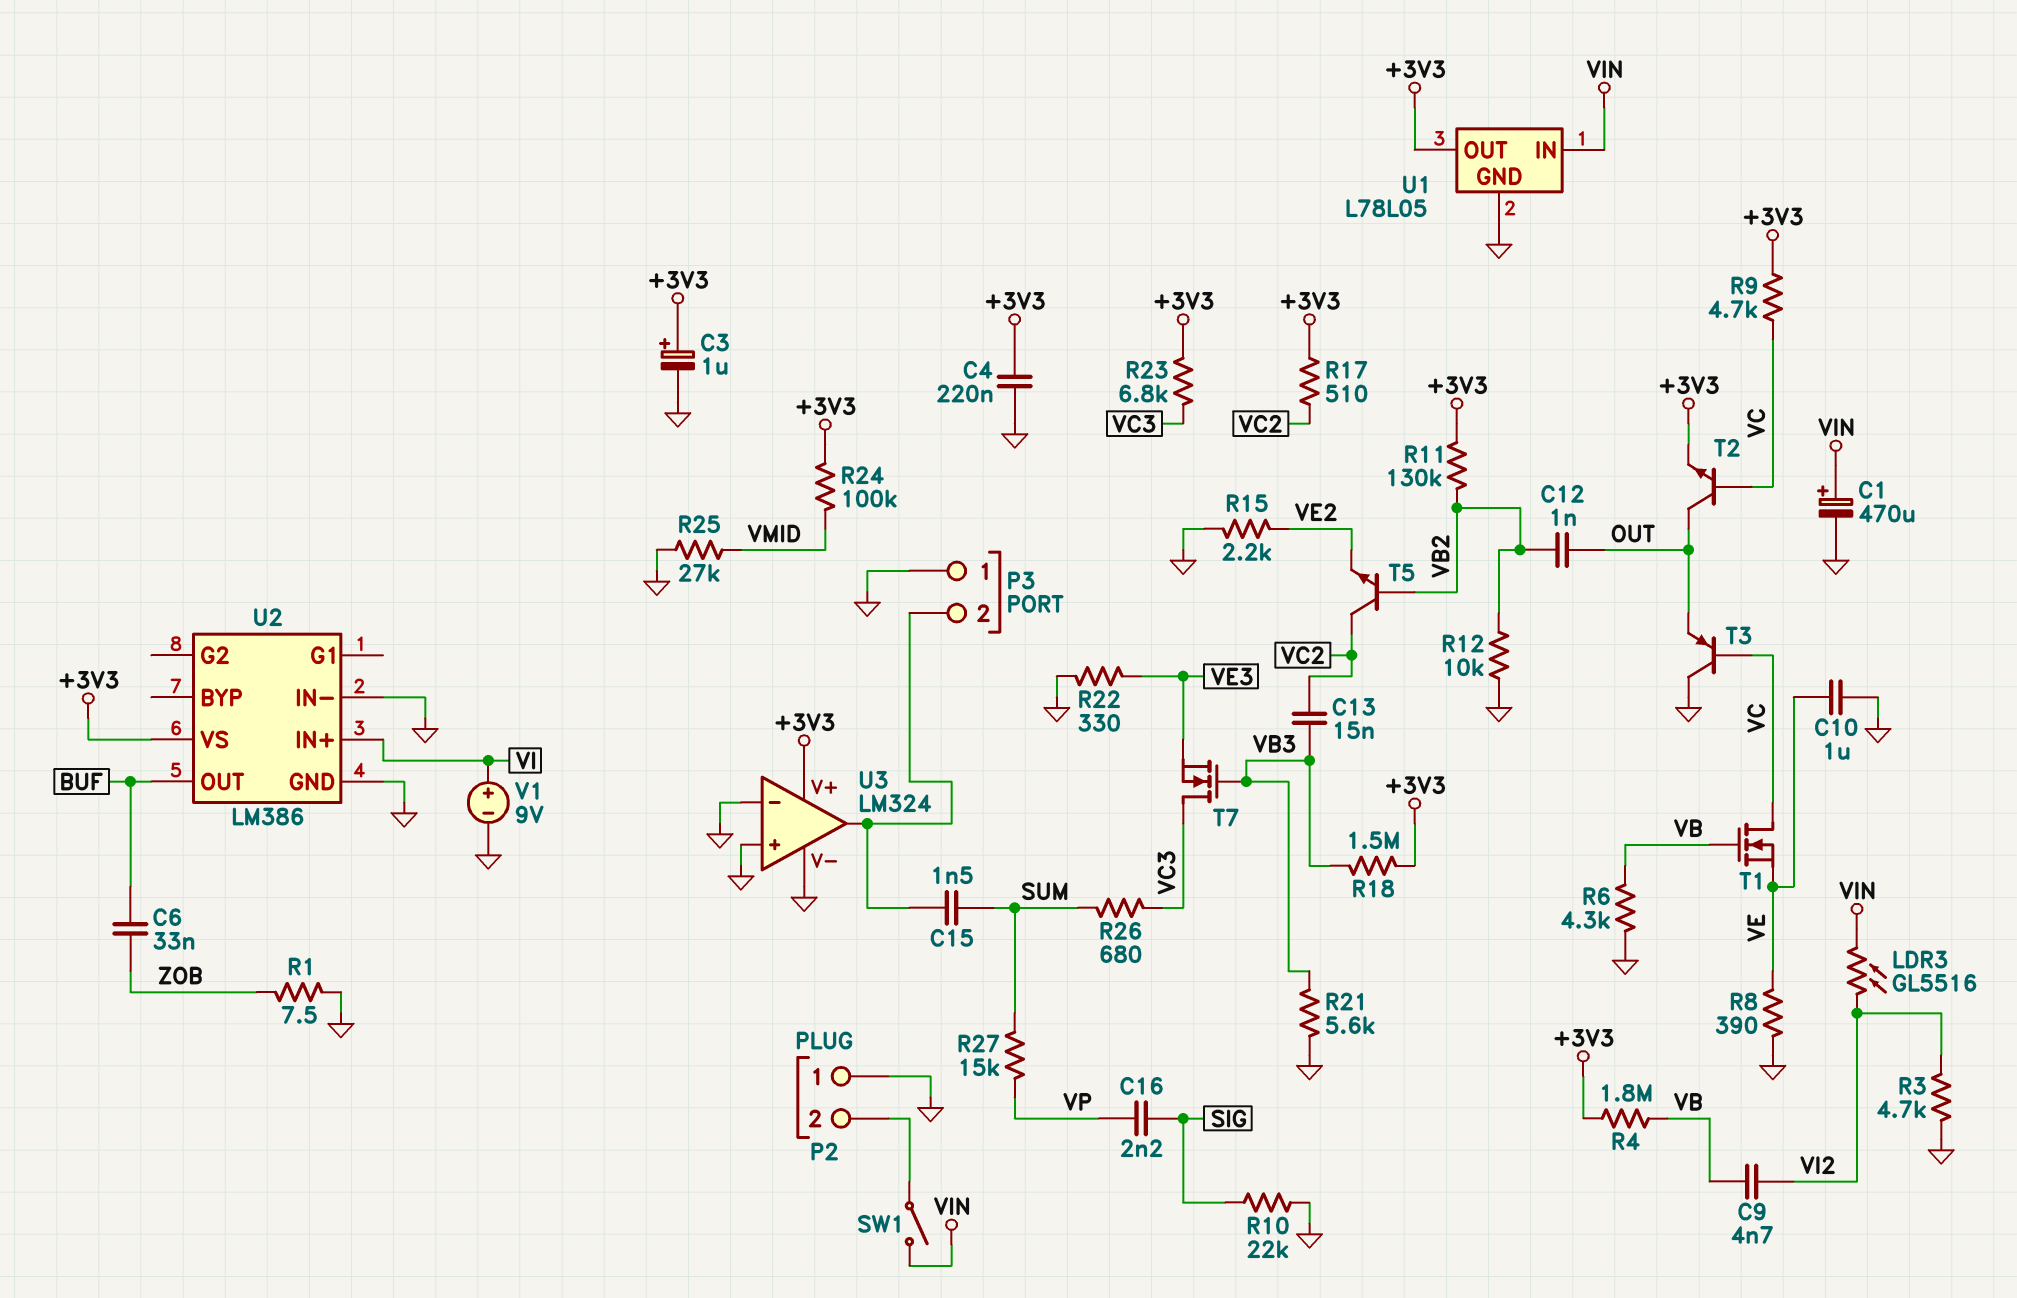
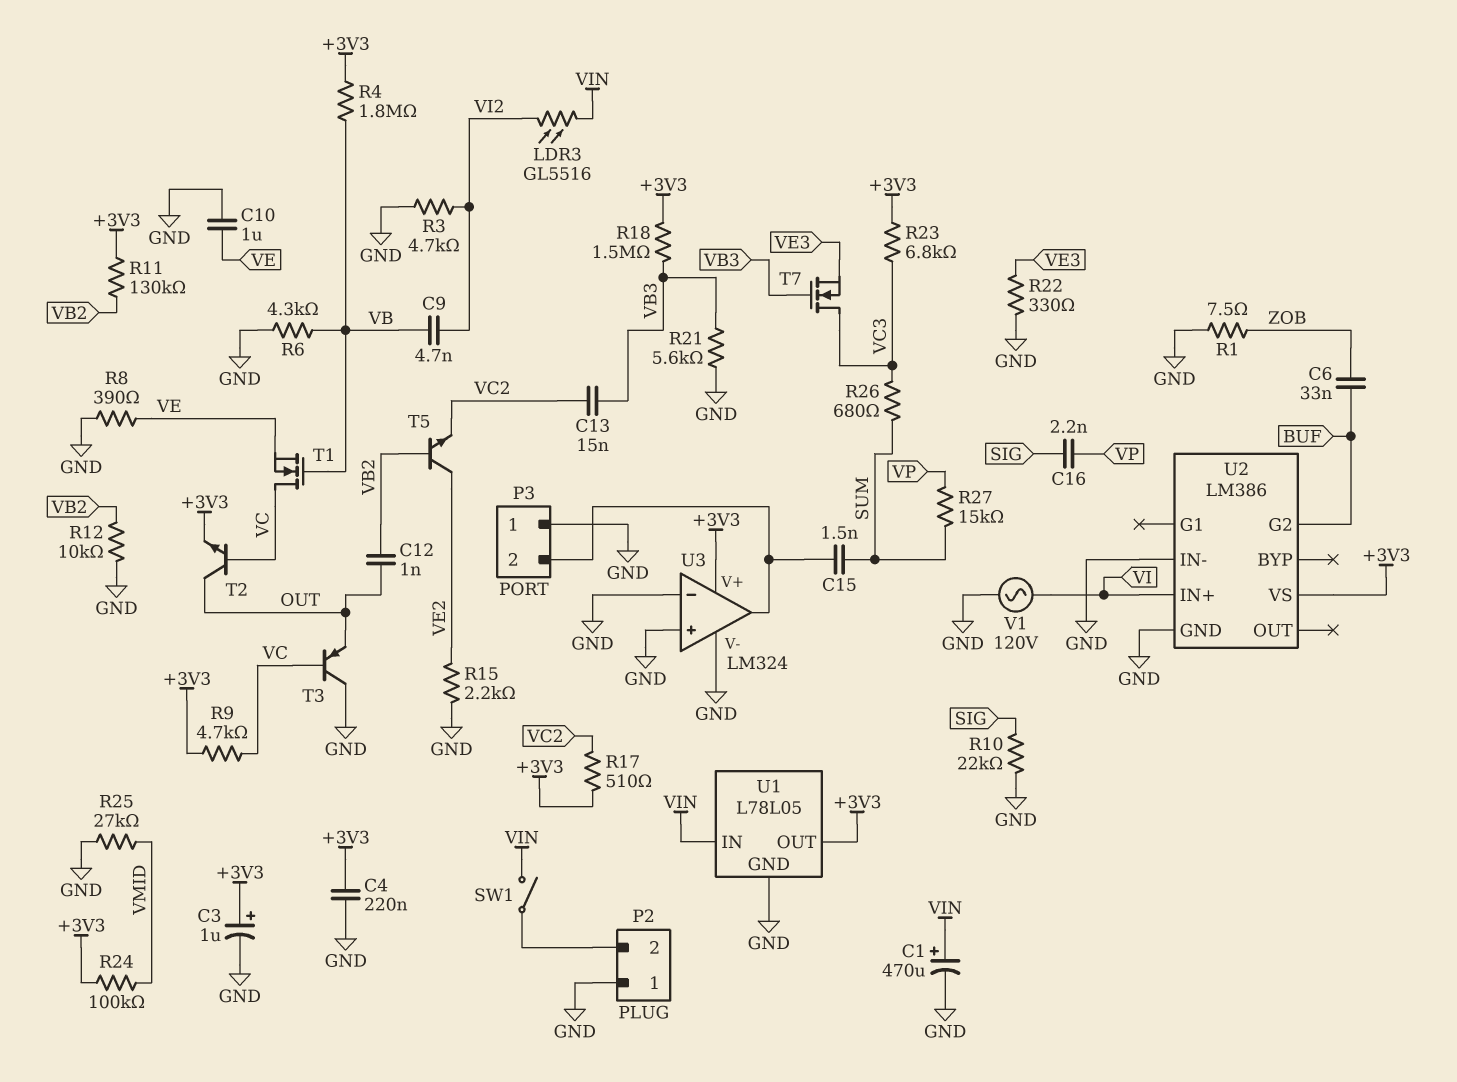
T5: NPN (B VB2, C VC2, E VE2) -> NPN (B VB2, C VE2, E VC2)
U2 pin G2: none -> BUF
U2 pin OUT: BUF -> none
V1: 9V (plus VI, minus GND) -> AC 120V (GND, VI)

